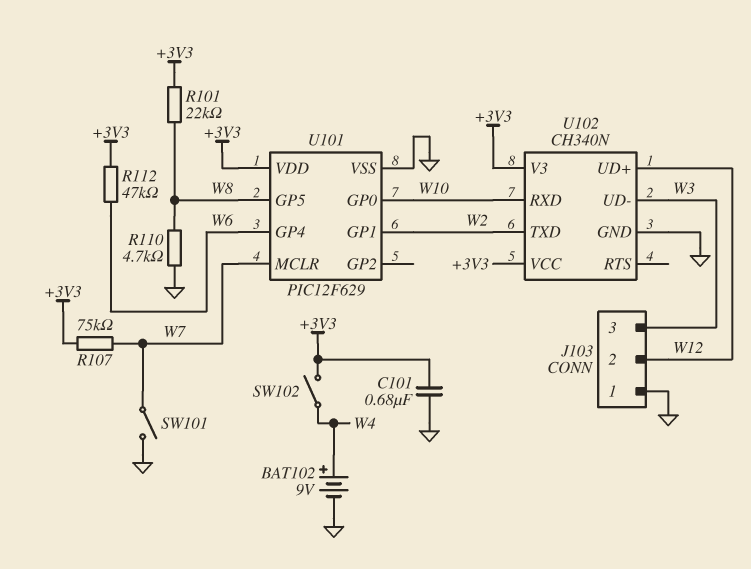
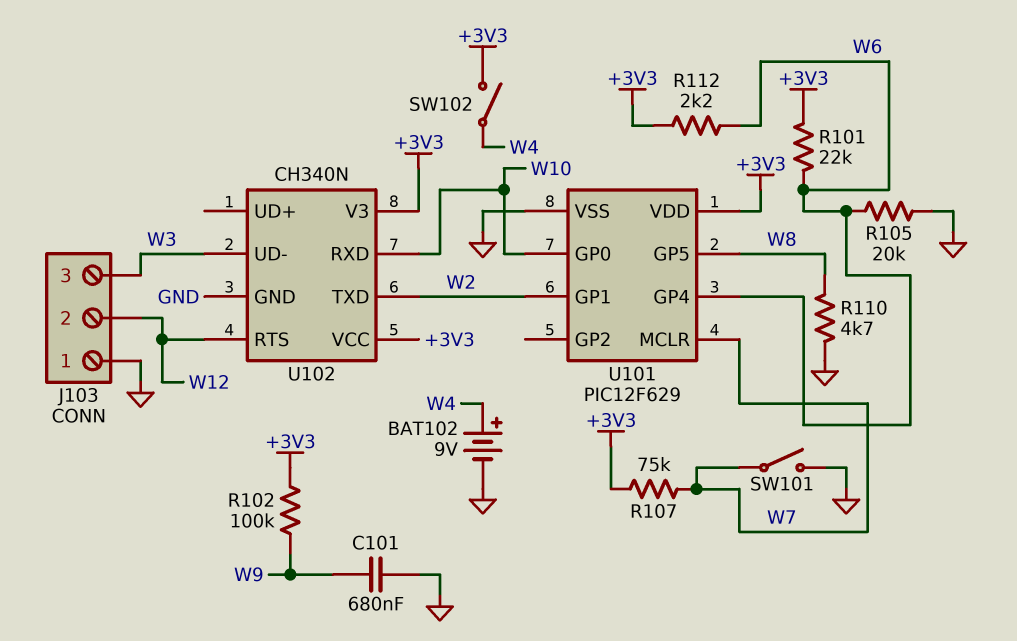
C101: 680nF (+3V3, GND) -> 680nF (GND, W9)
R101: 22k (+3V3, W8) -> 22k (+3V3, W6)
R102: none -> 100k (+3V3, W9)
R105: none -> 20k (GND, W6)
R112: 47k (+3V3, W6) -> 2.2k (+3V3, W6)
U102 pin RTS: none -> W12
U102 pin UD+: W12 -> none

